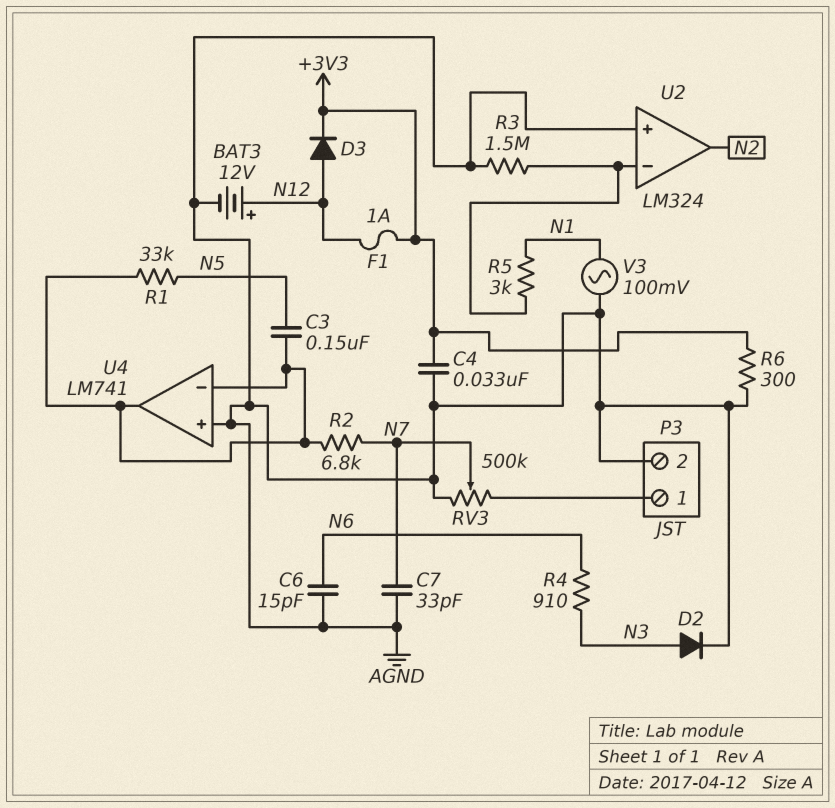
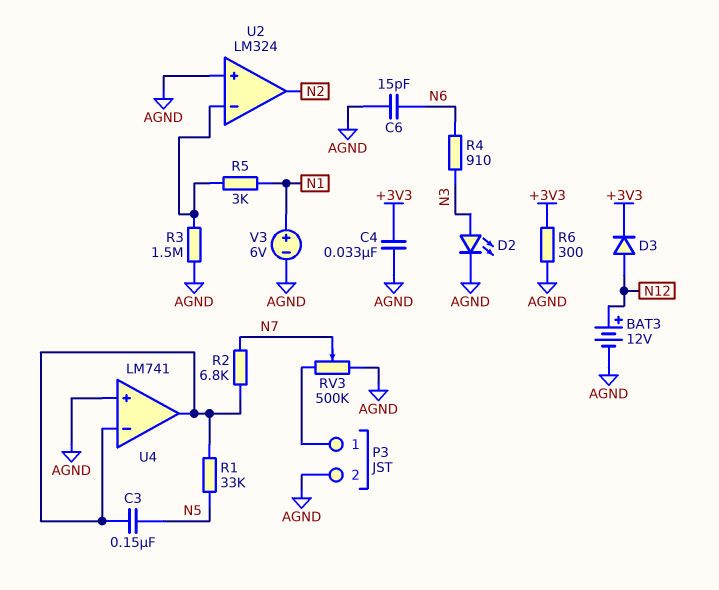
C7: 33pF (AGND, N7) -> none
D2: diode (A N3, K AGND) -> LED (A N3, K AGND)
F1: 1A (+3V3, N12) -> none
V3: AC 100mV (AGND, N1) -> 6V (plus N1, minus AGND)

